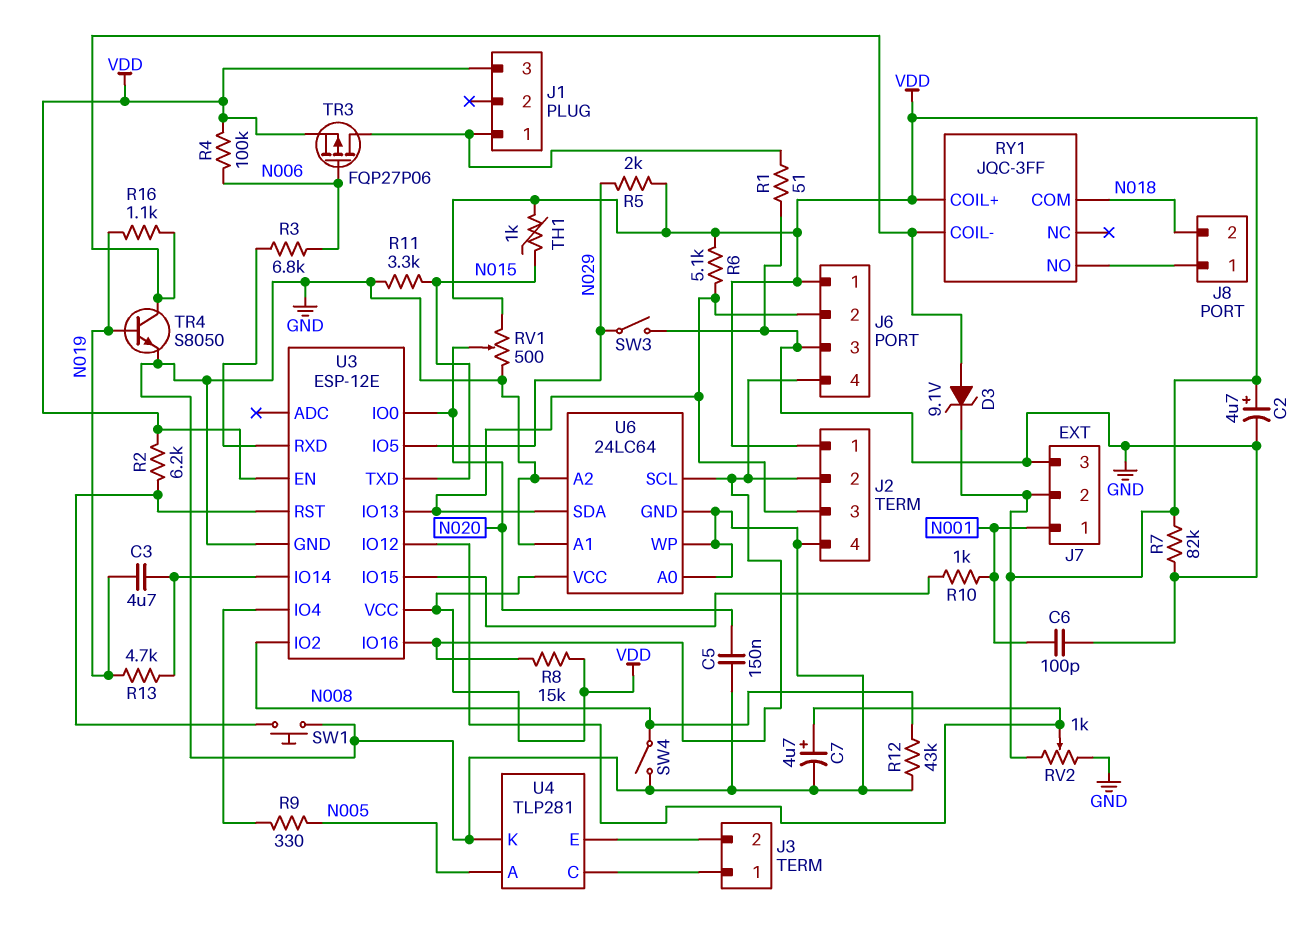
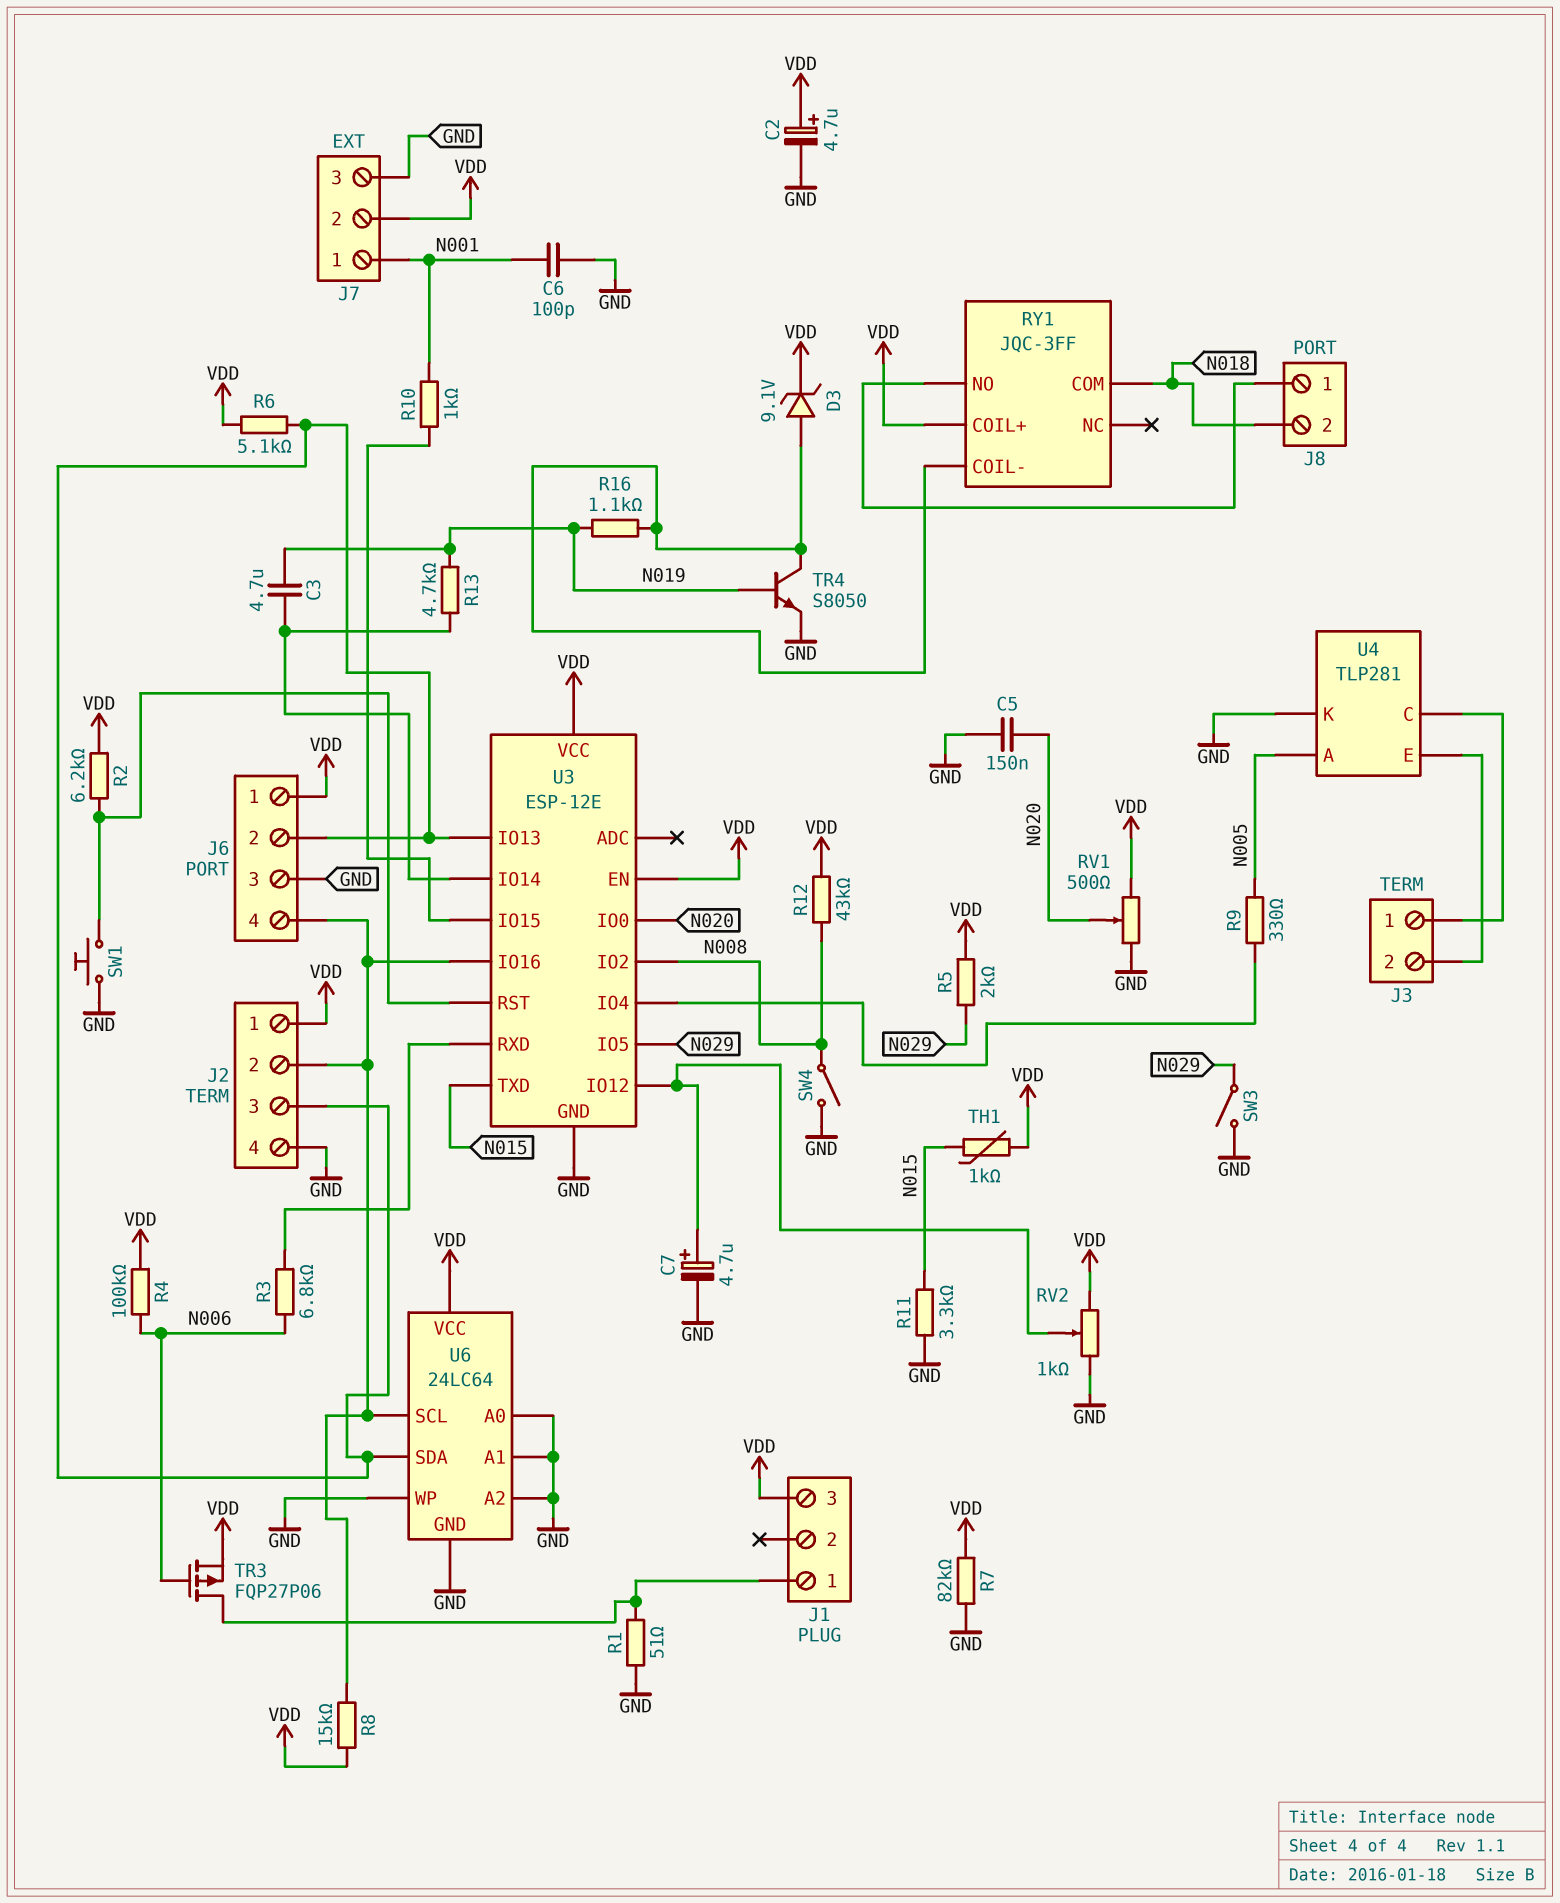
R12: 43k (GND, N008) -> 43k (N008, VDD)

